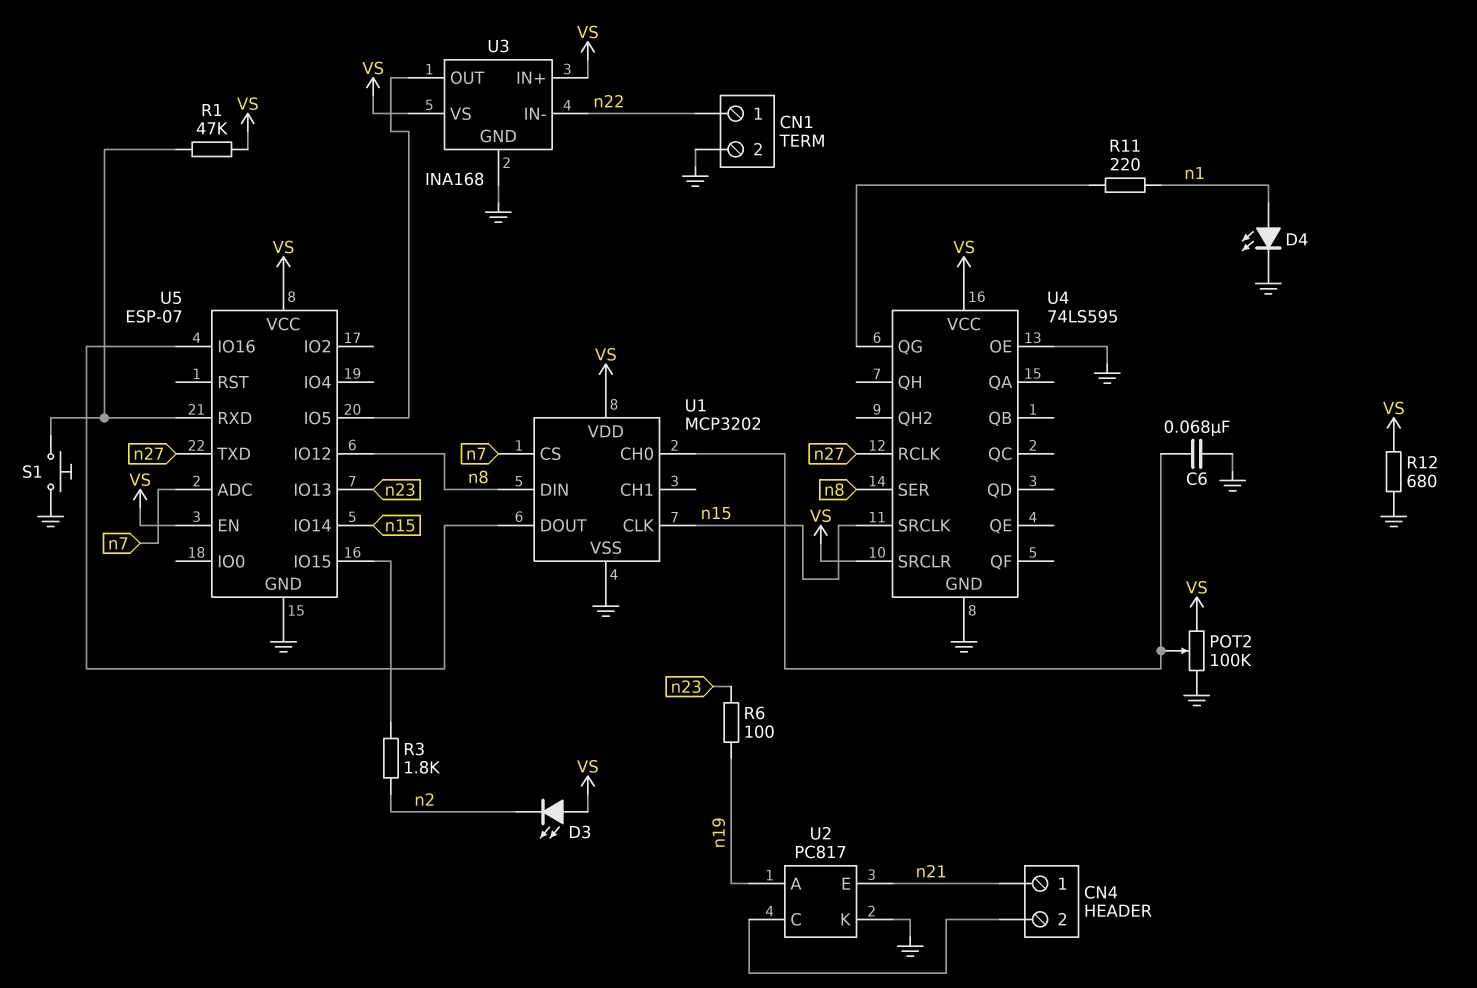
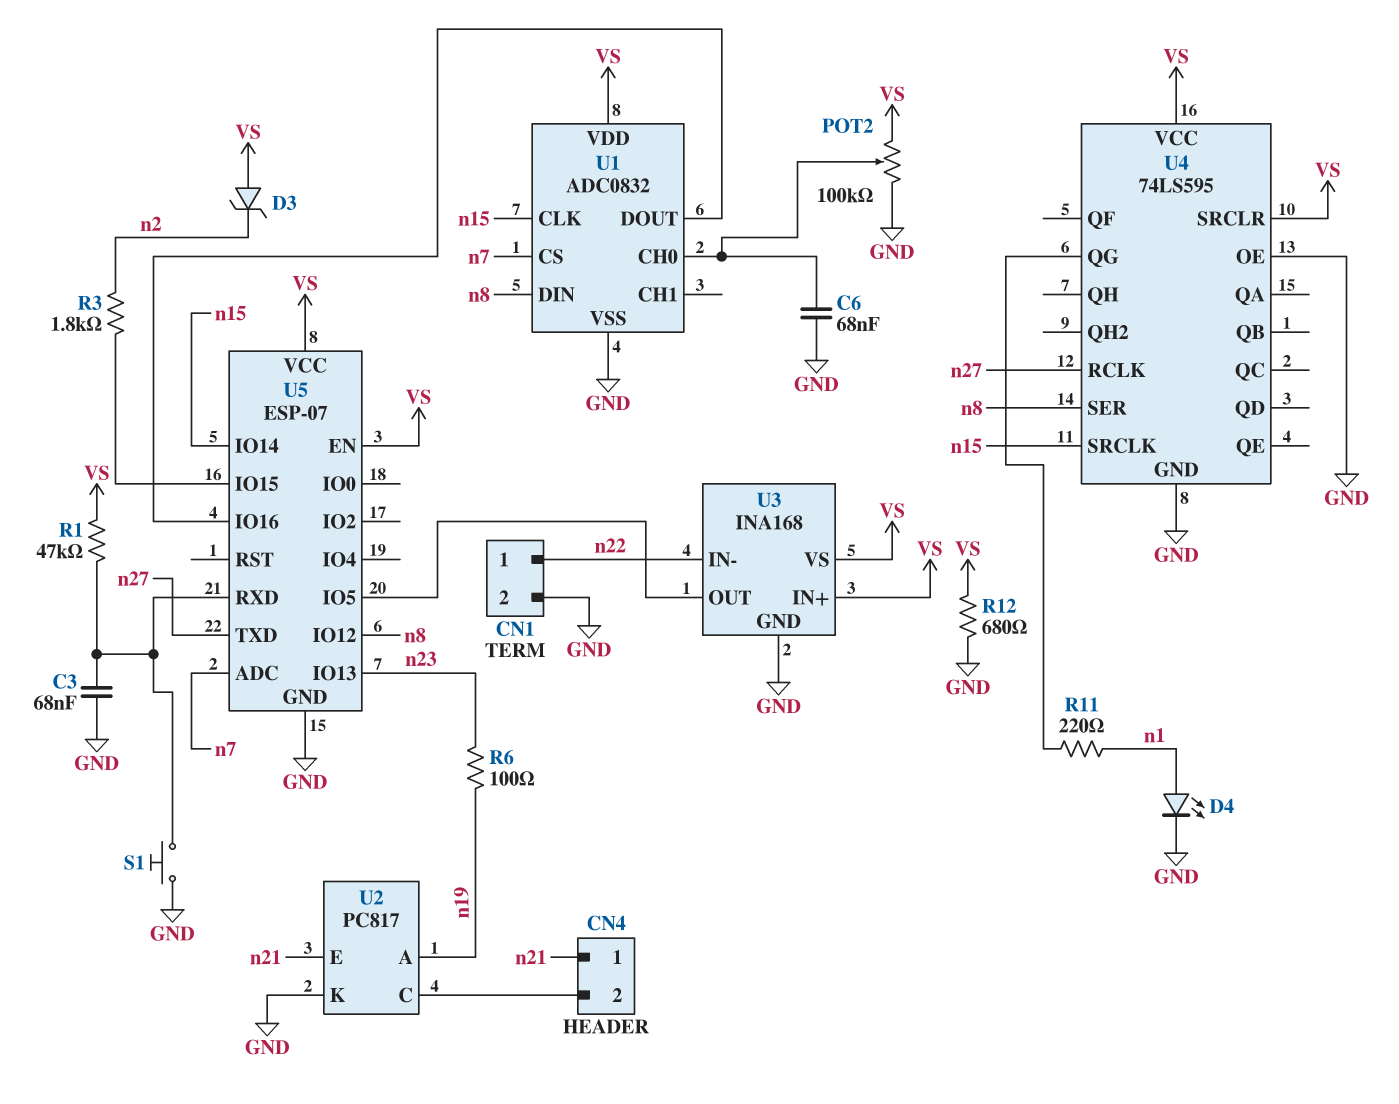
C3: none -> 68nF (GND, U5/RXD)
D3: LED (A VS, K n2) -> zener (A VS, K n2)
U1: MCP3202 -> ADC0832

